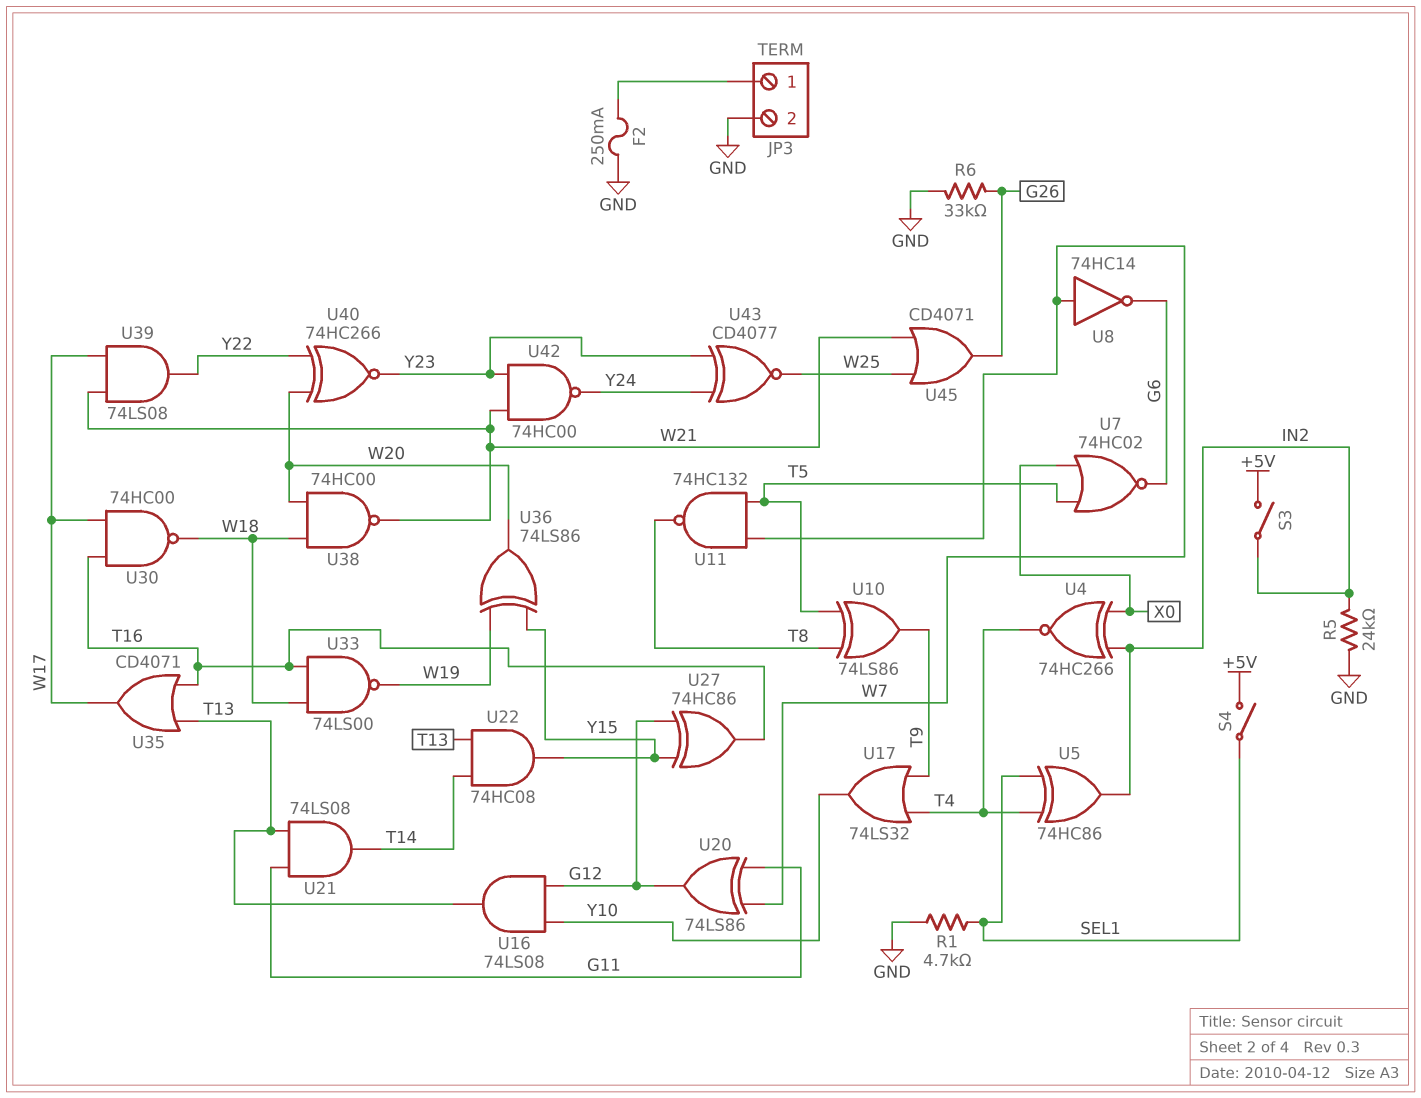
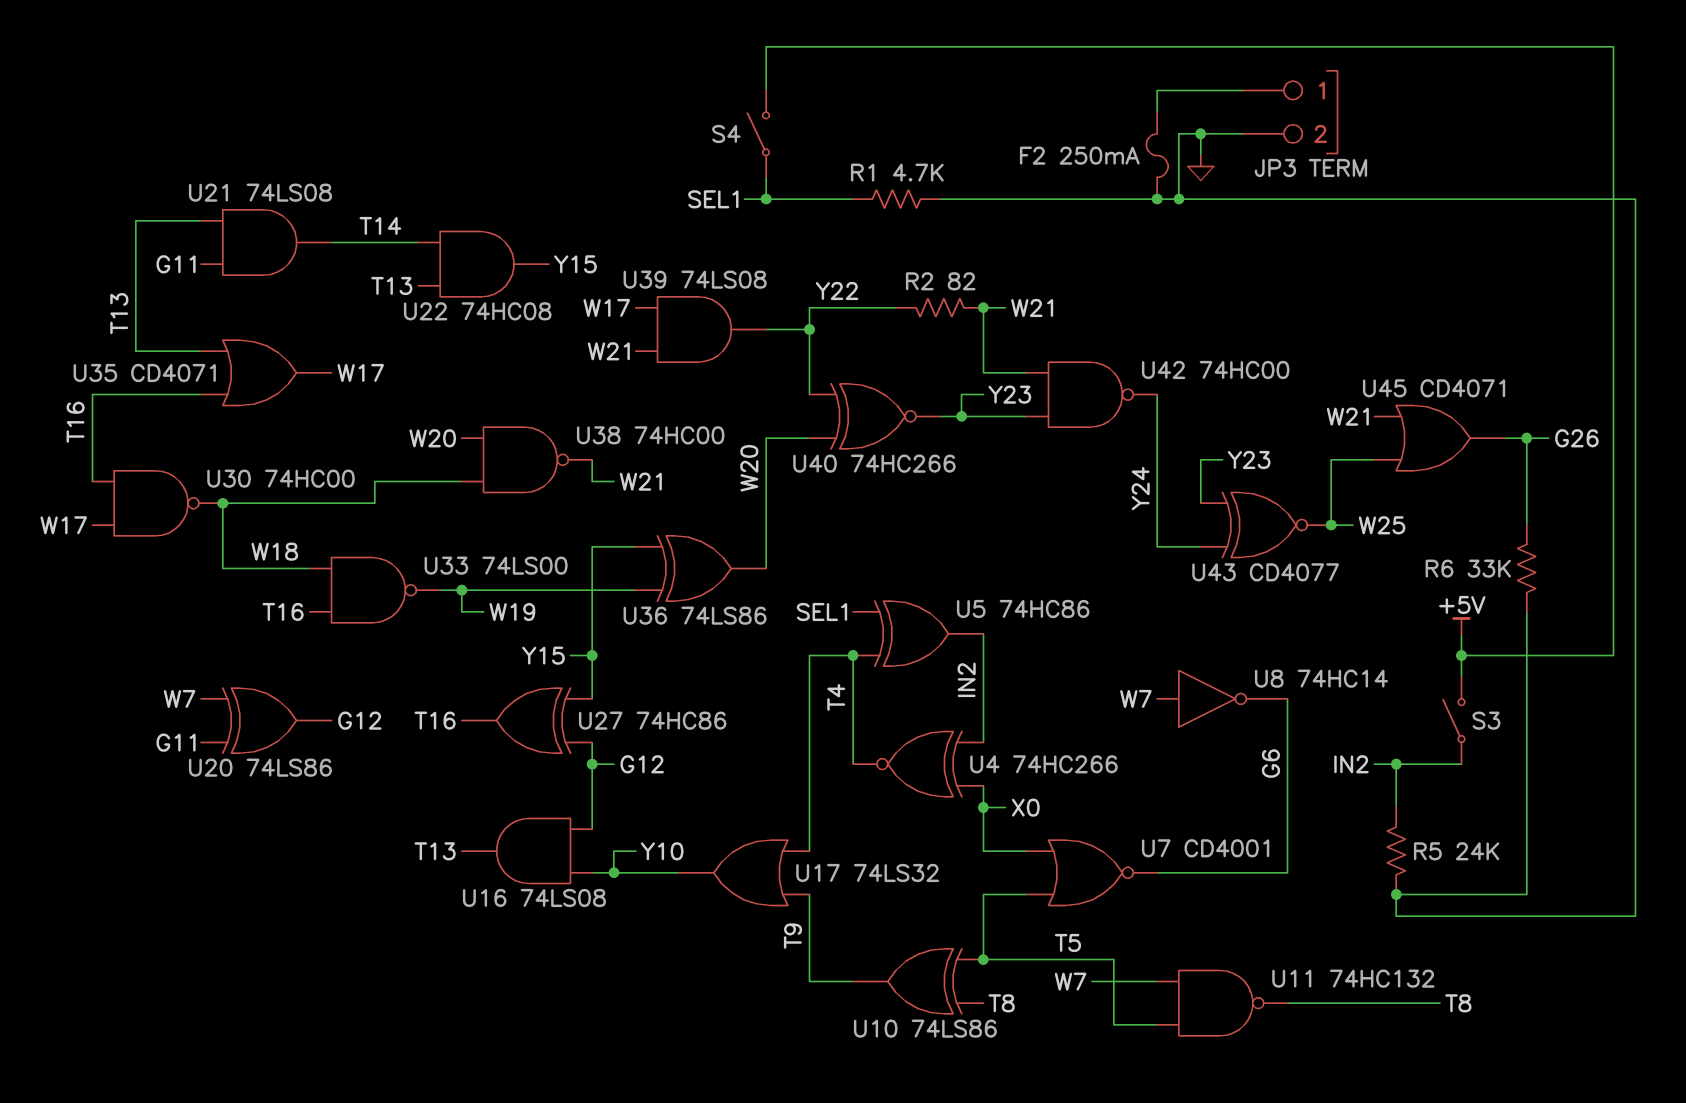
R2: none -> 82 (W21, Y22)
U7: NOR 74HC02 (in T5, in X0, out G6) -> NOR CD4001 (in T5, in X0, out G6)

